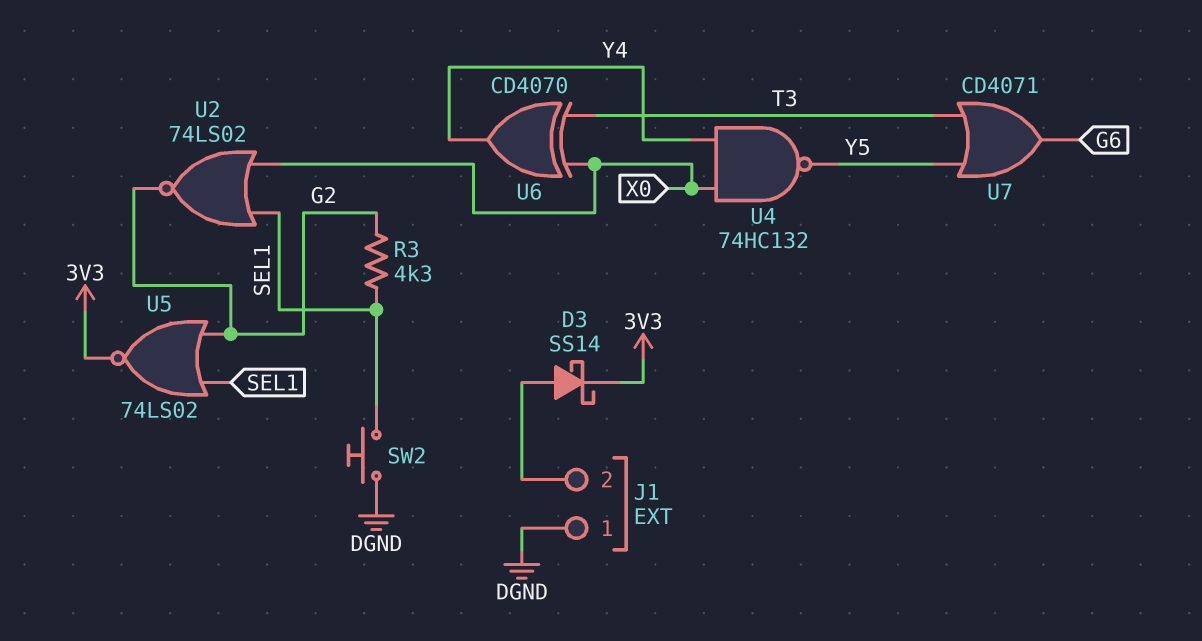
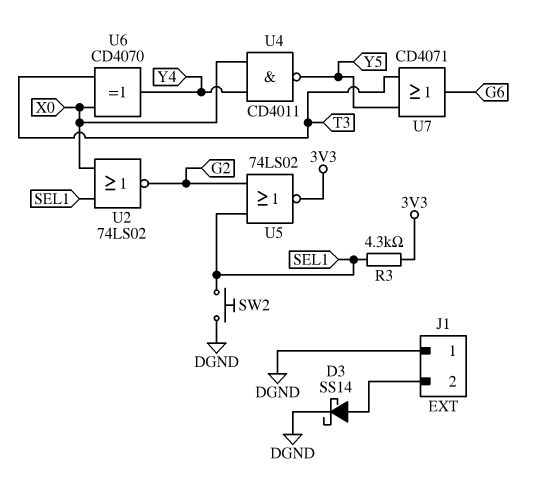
D3: schottky SS14 (A J1/2, K 3V3) -> schottky SS14 (A J1/2, K DGND)
R3: 4.3k (G2, SEL1) -> 4.3k (3V3, SEL1)
U4: NAND 74HC132 (in X0, in Y4, out Y5) -> NAND CD4011 (in X0, in Y4, out Y5)

